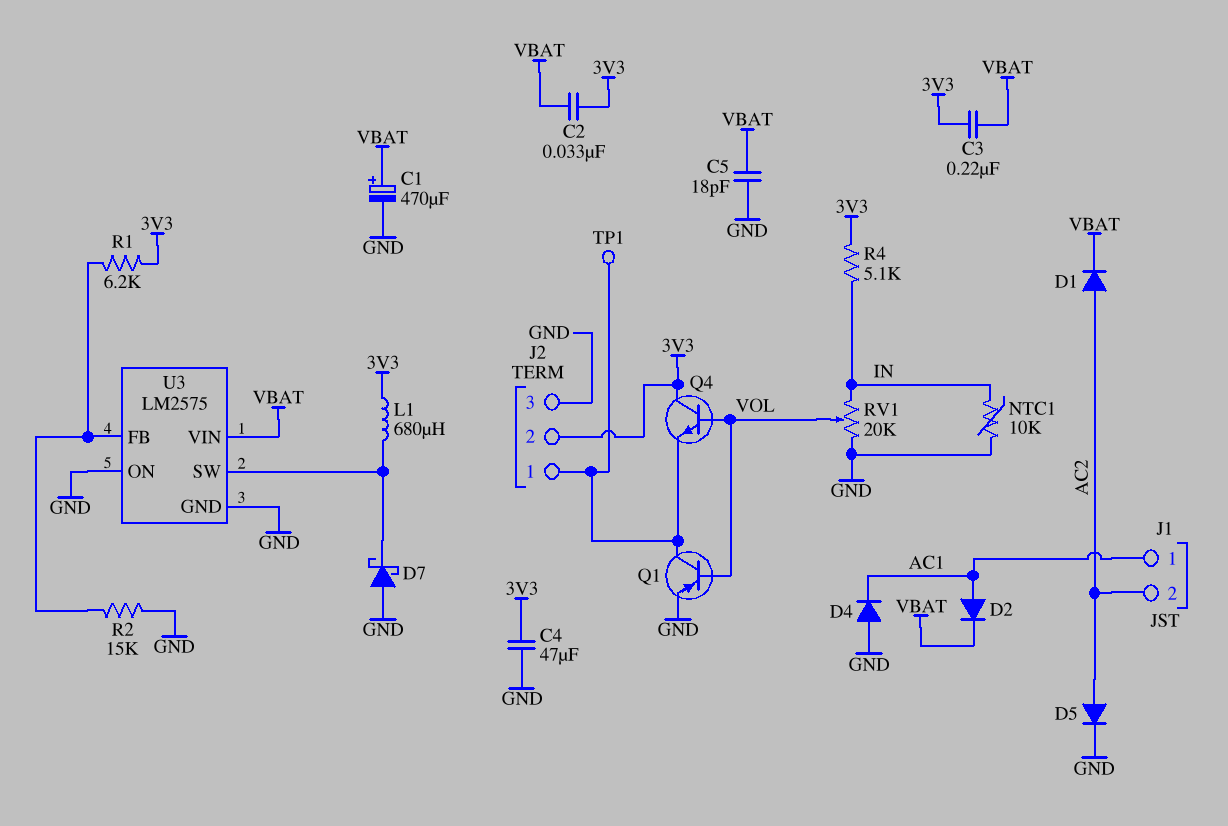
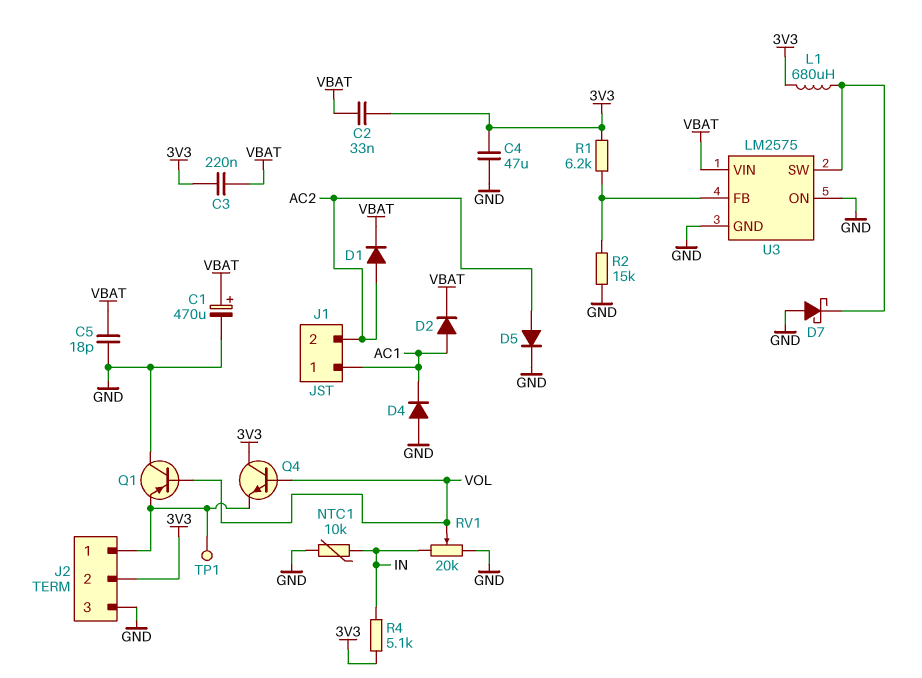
Q1: PNP (B VOL, C J2/1, E GND) -> PNP (B VOL, C GND, E J2/1)

